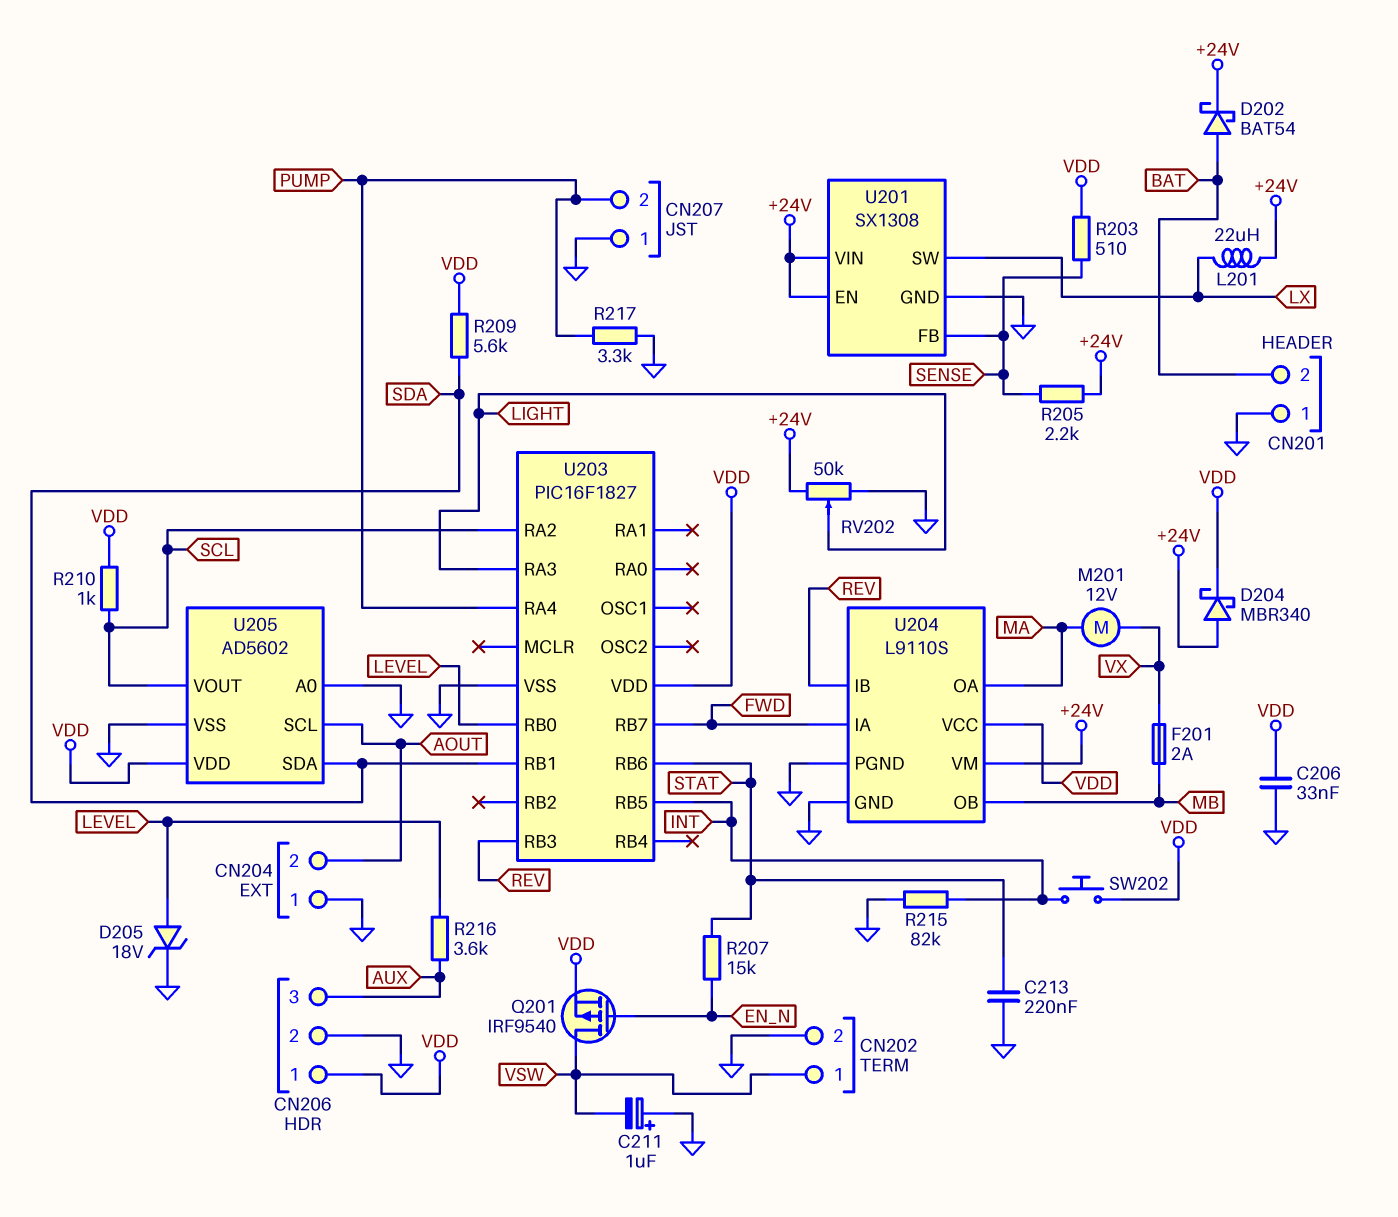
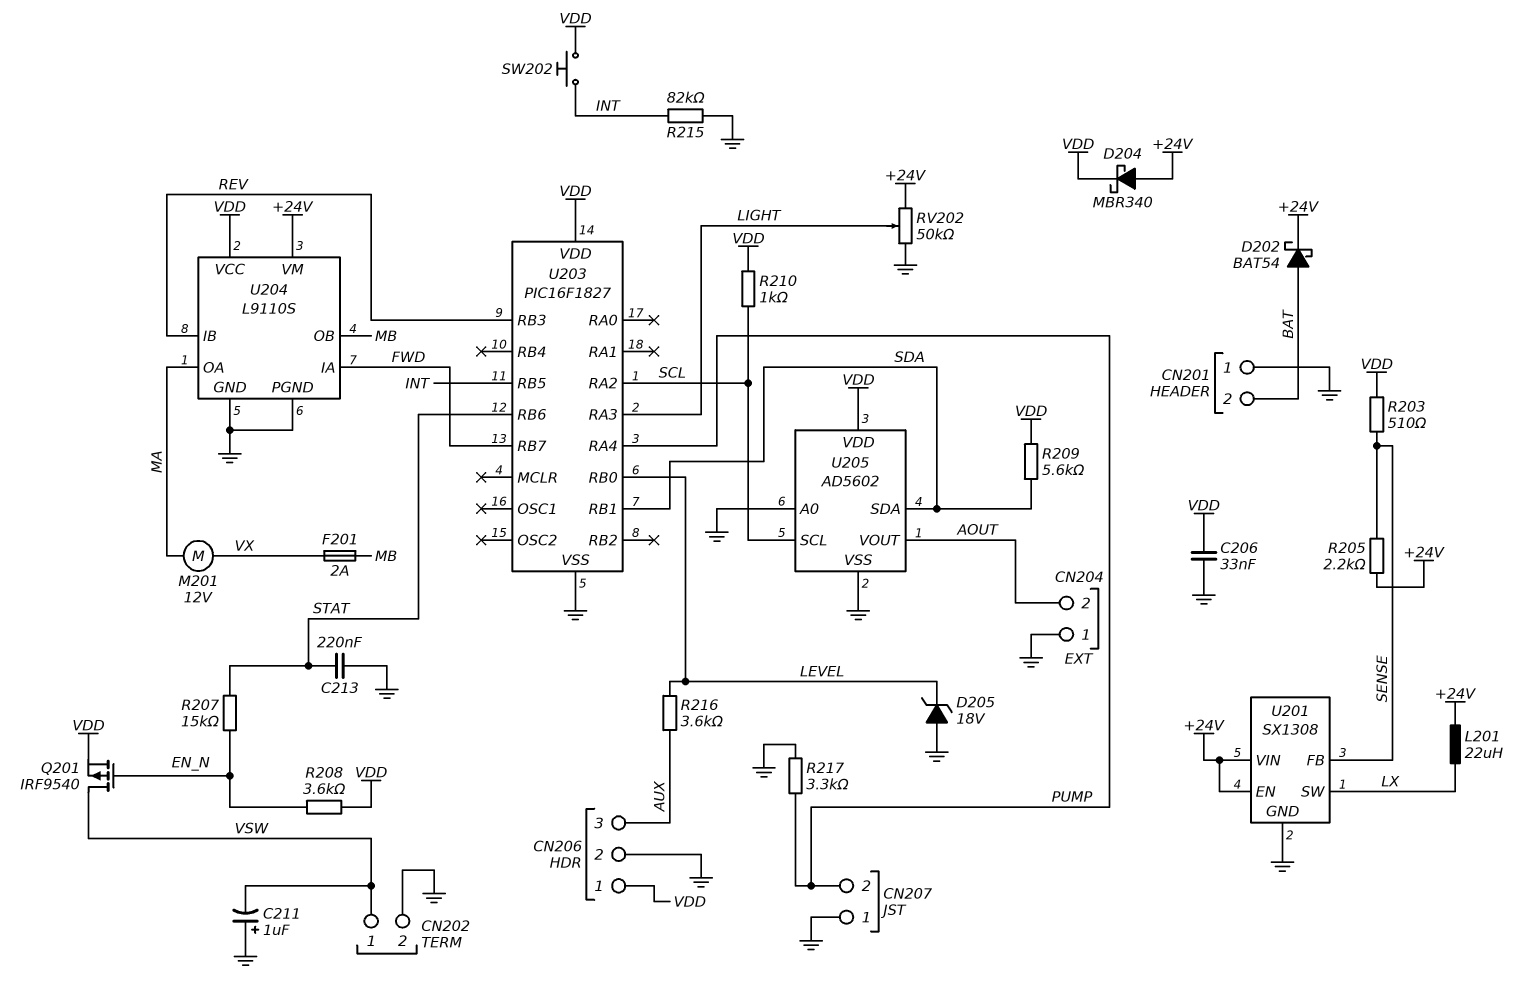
D205: zener 18V (A LEVEL, K GND) -> zener 18V (A GND, K LEVEL)
R208: none -> 3.6k (EN_N, VDD)
U205 pin SCL: AOUT -> SCL
U205 pin VOUT: SCL -> AOUT

